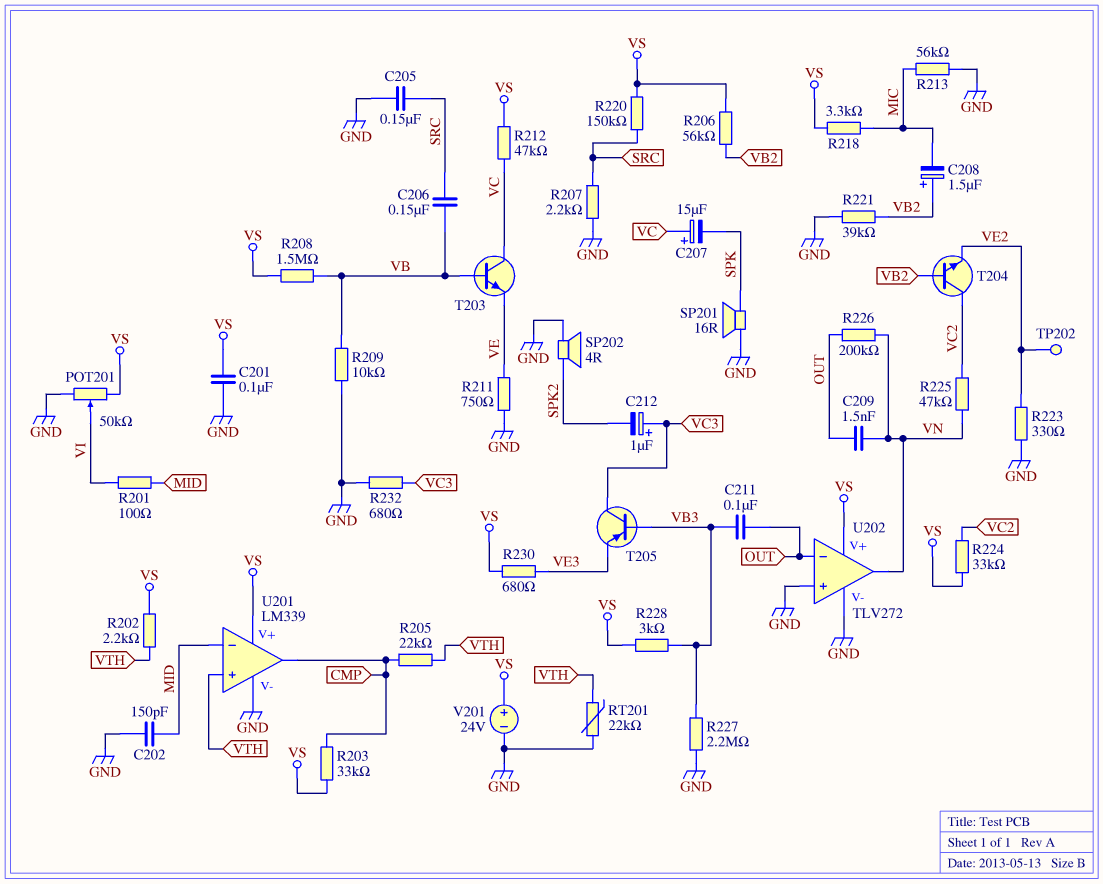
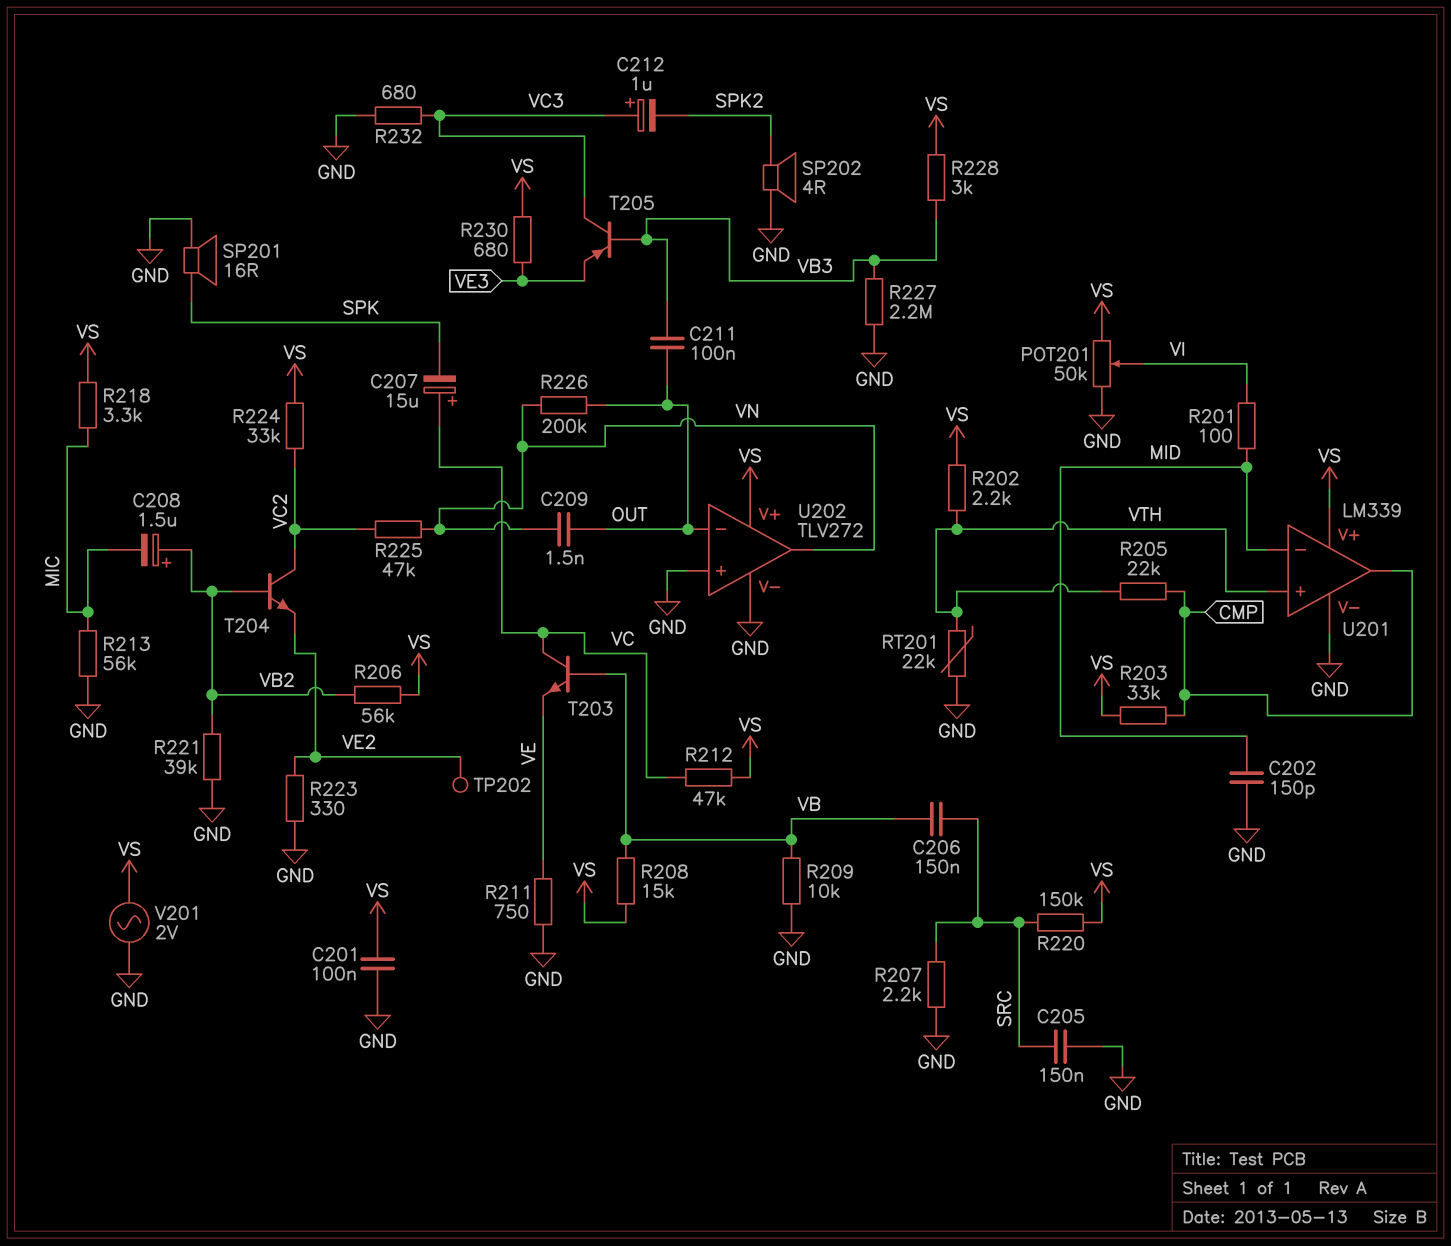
R208: 1.5M (VB, VS) -> 15k (VB, VS)
V201: 24V (plus VS, minus GND) -> AC 2V (GND, VS)

